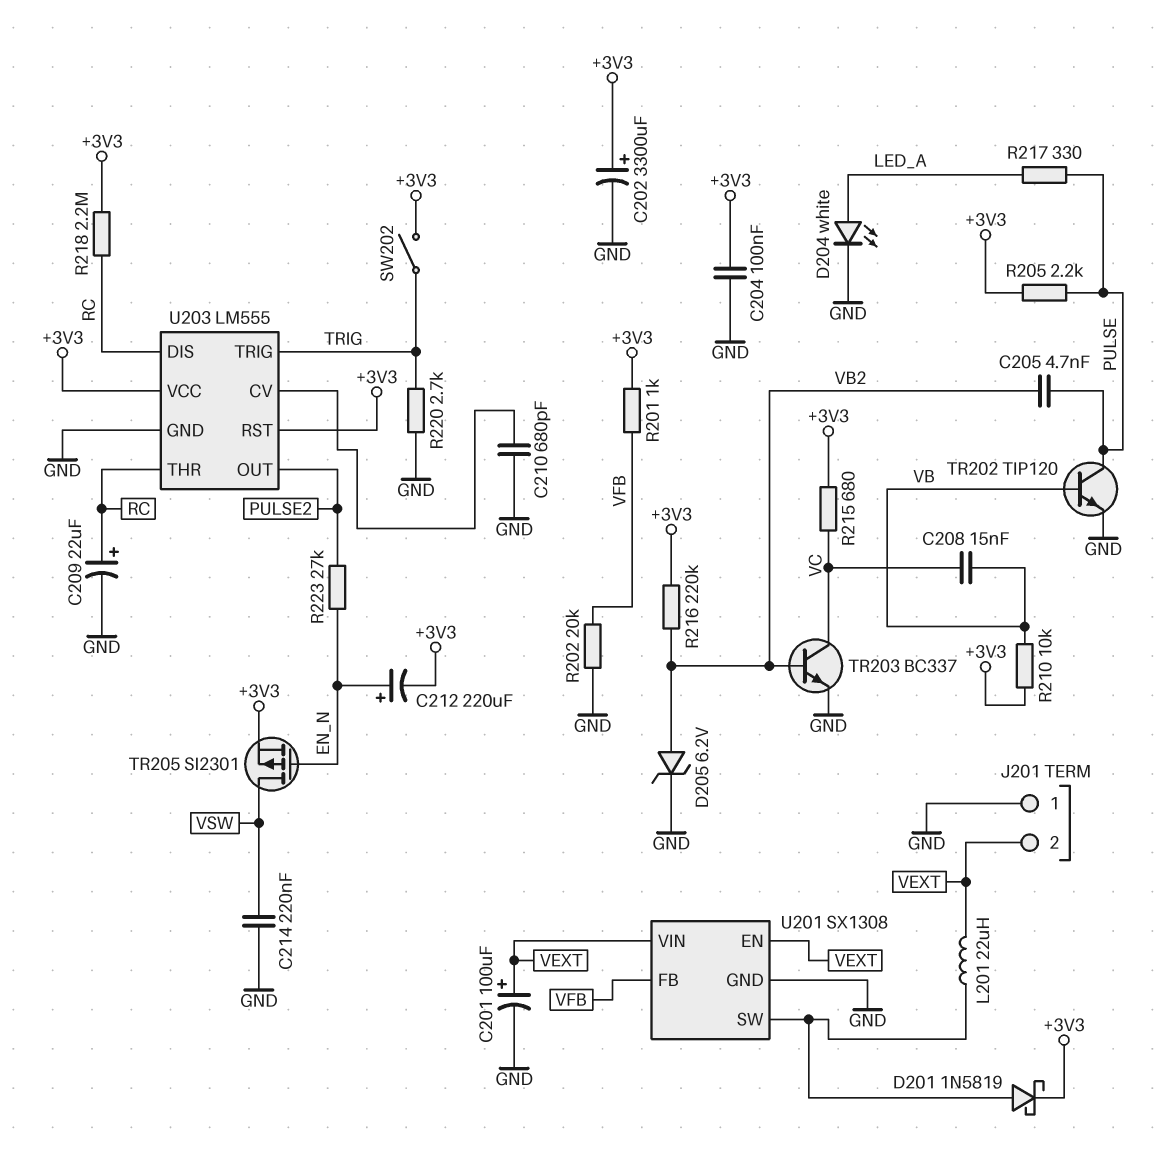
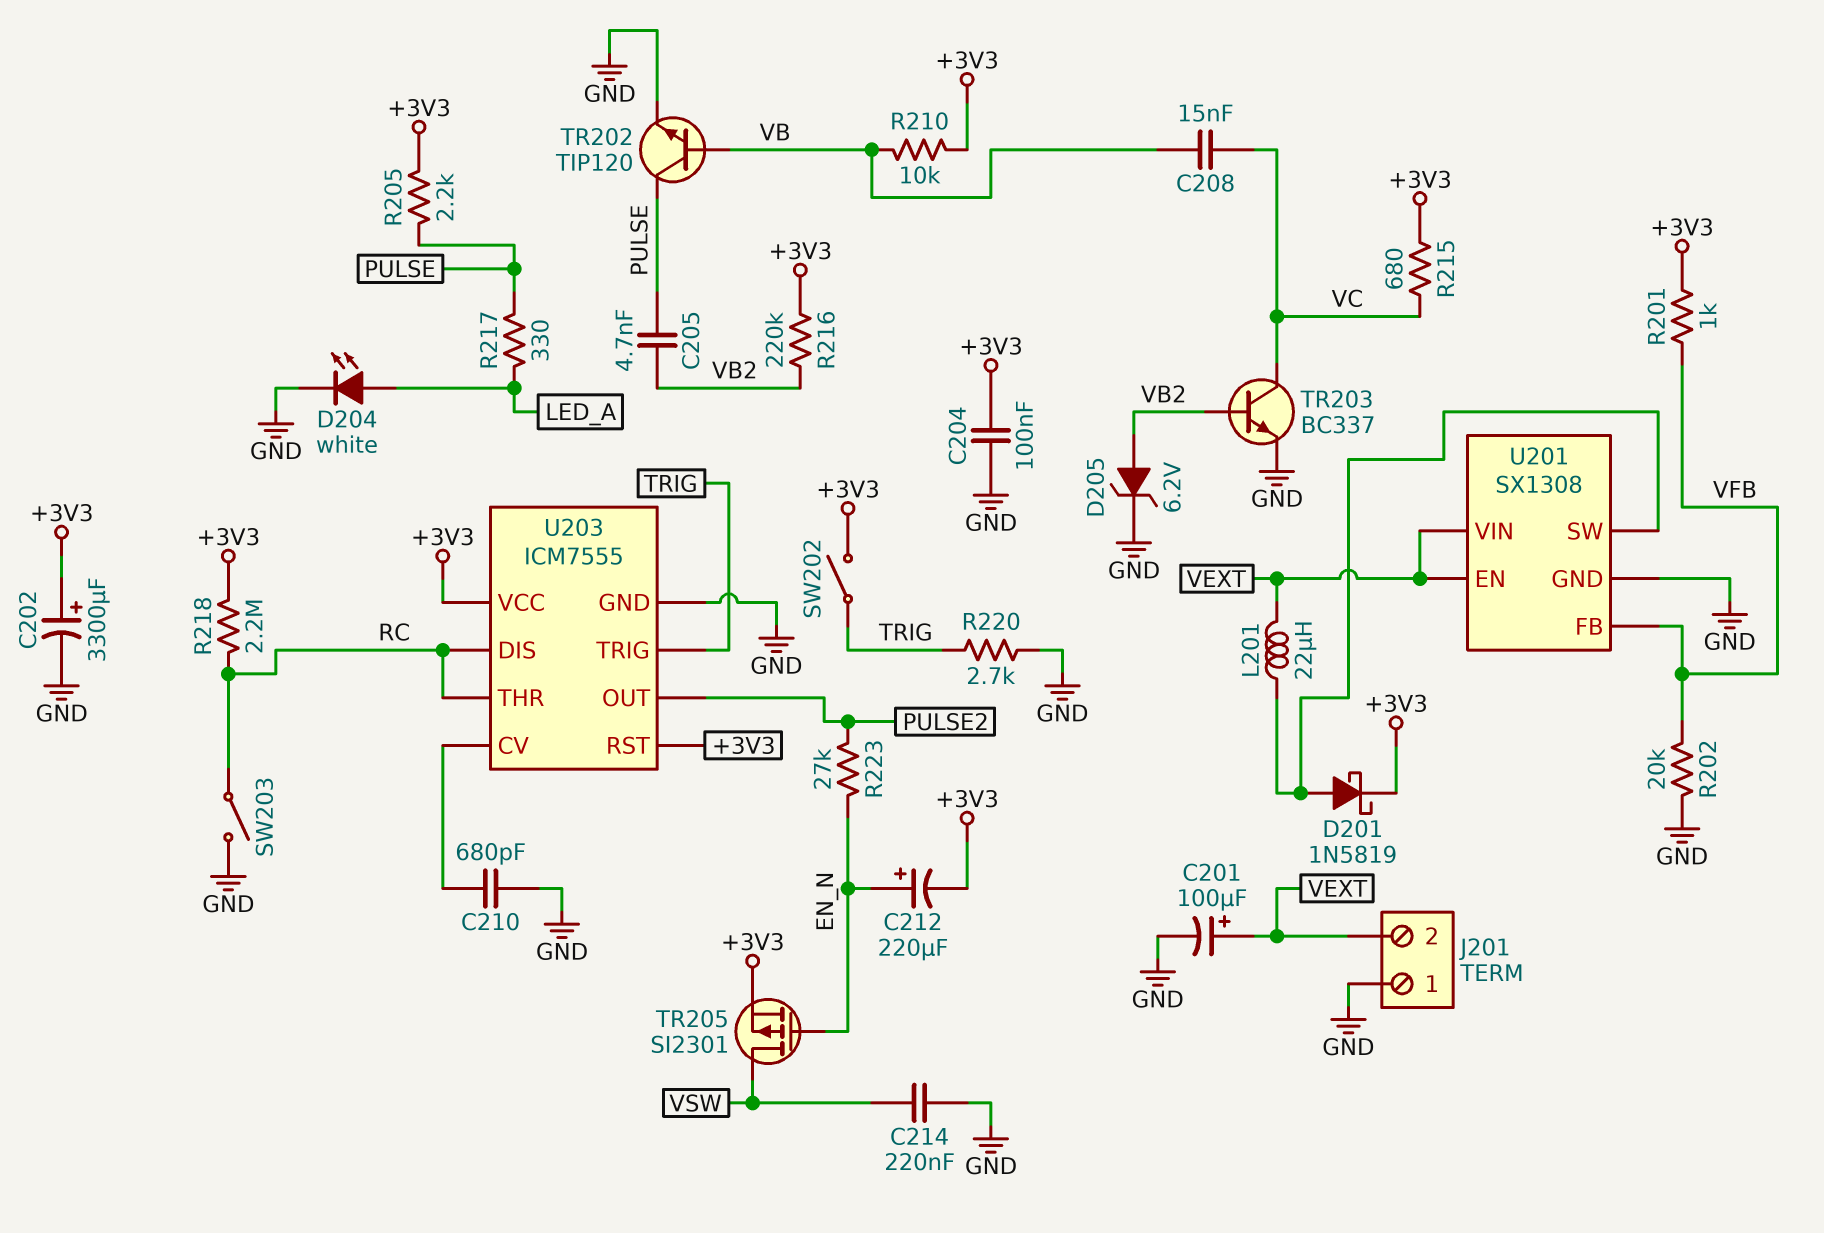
C209: 22uF (plus RC, minus GND) -> none
SW203: none -> switch (GND, RC)
U203: LM555 -> ICM7555

